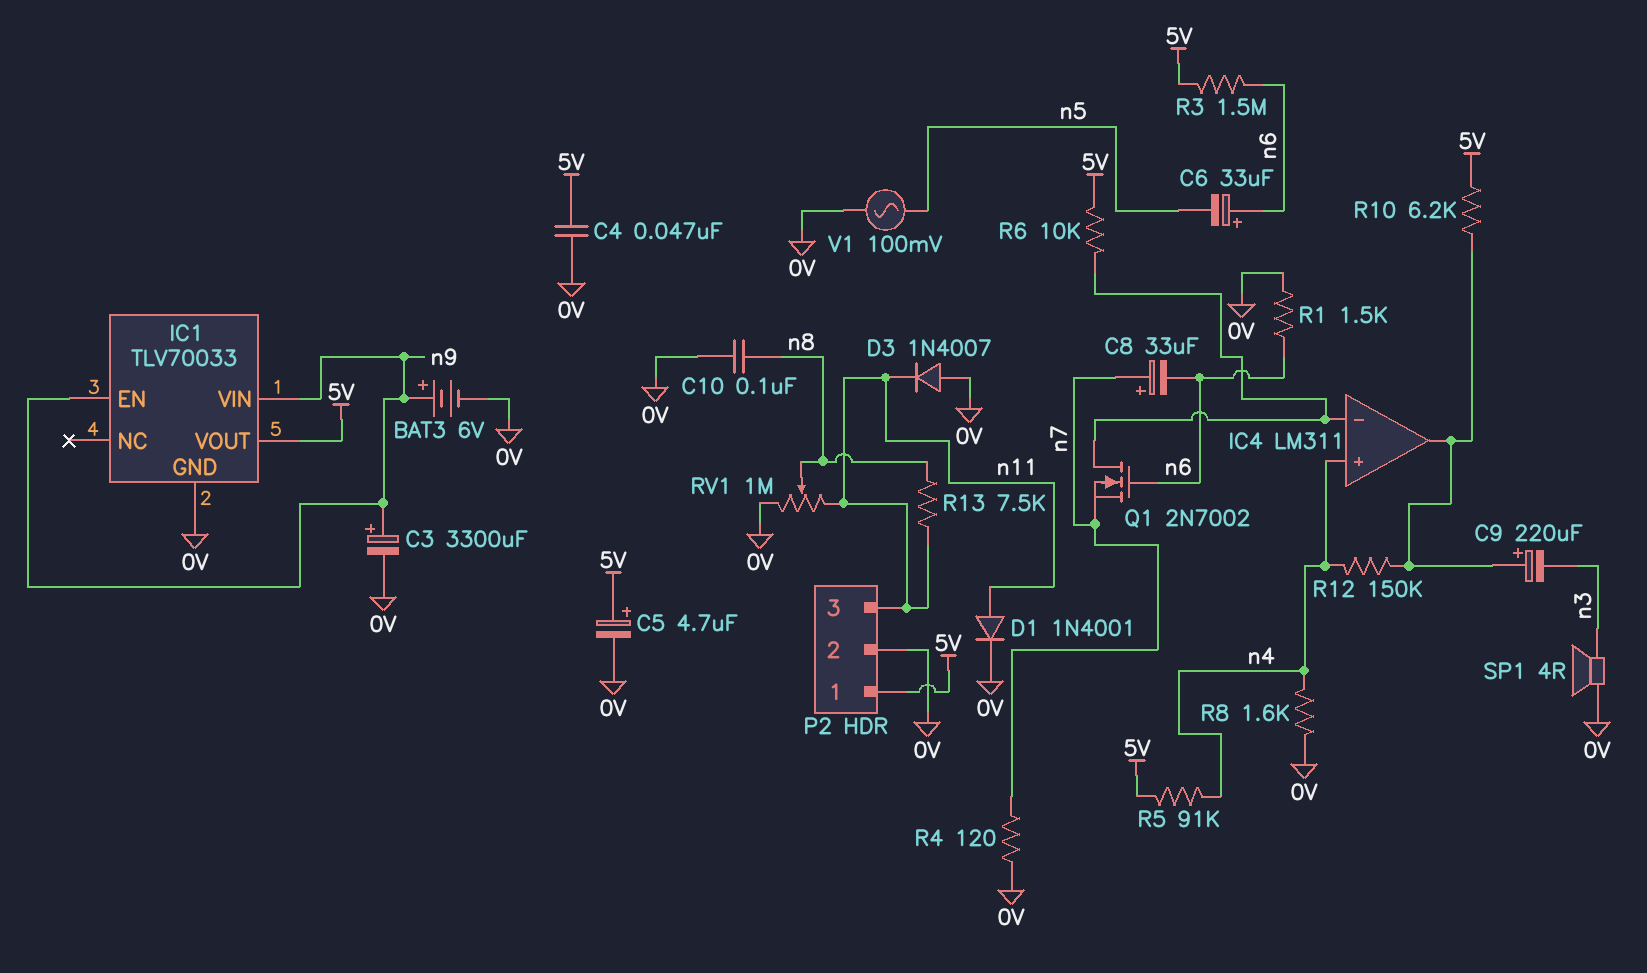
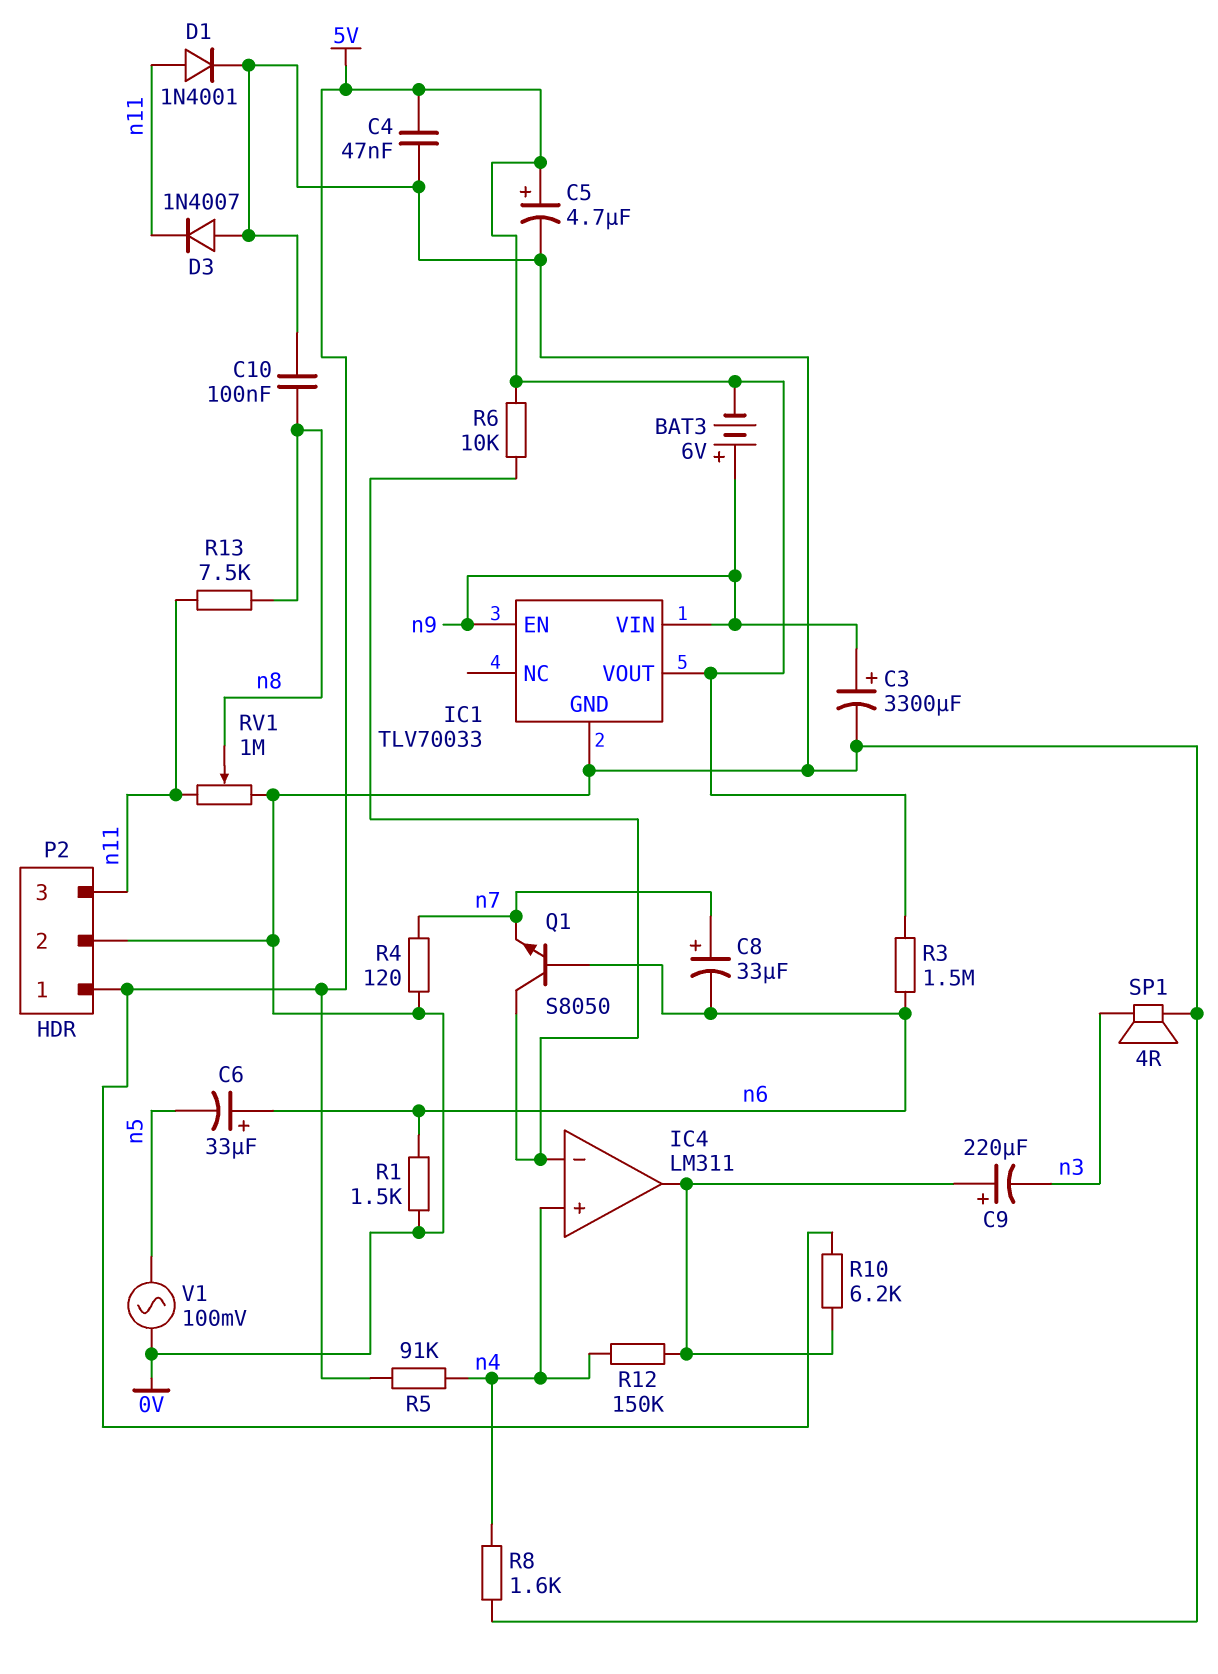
BAT3: 6V (plus n9, minus 0V) -> 6V (plus n9, minus 5V)
Q1: NMOS 2N7002 (G n6, D IC4/in-, S n7) -> NPN S8050 (B n6, C IC4/in-, E n7)

